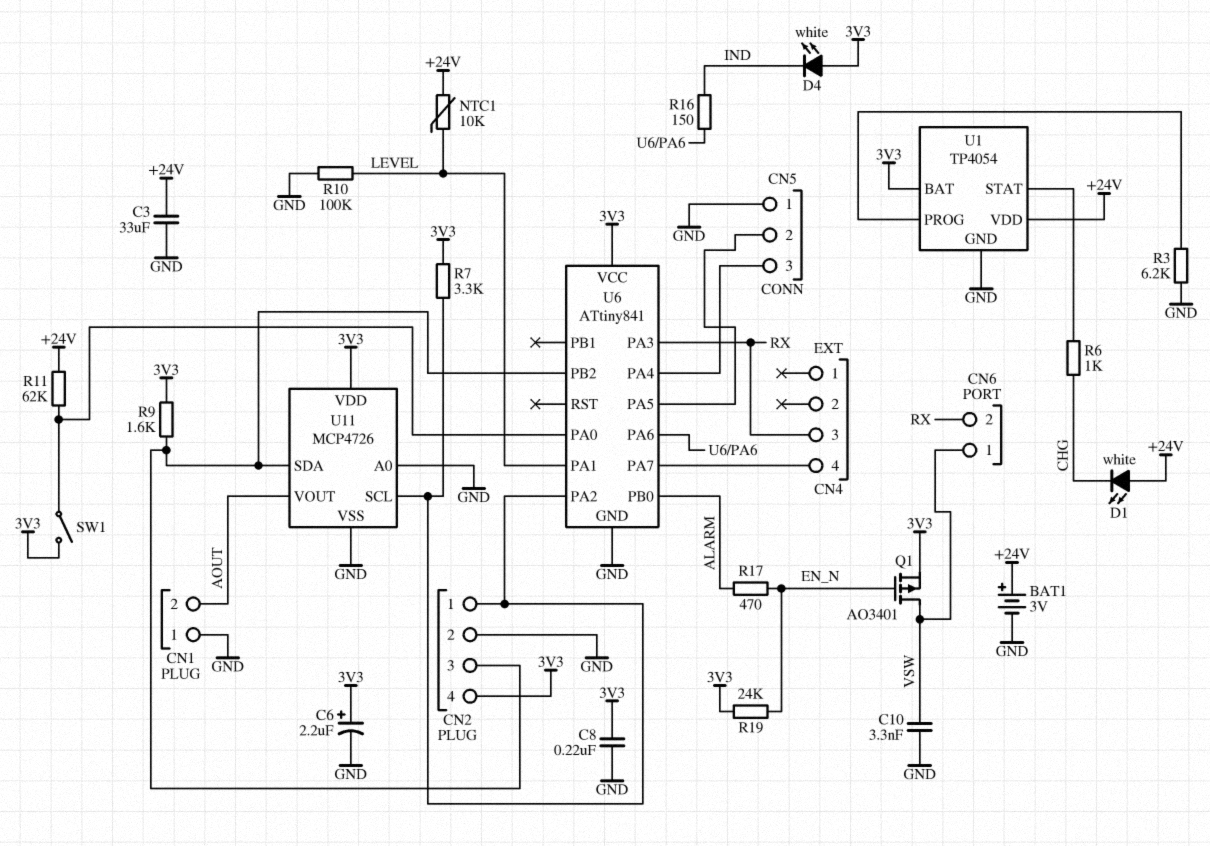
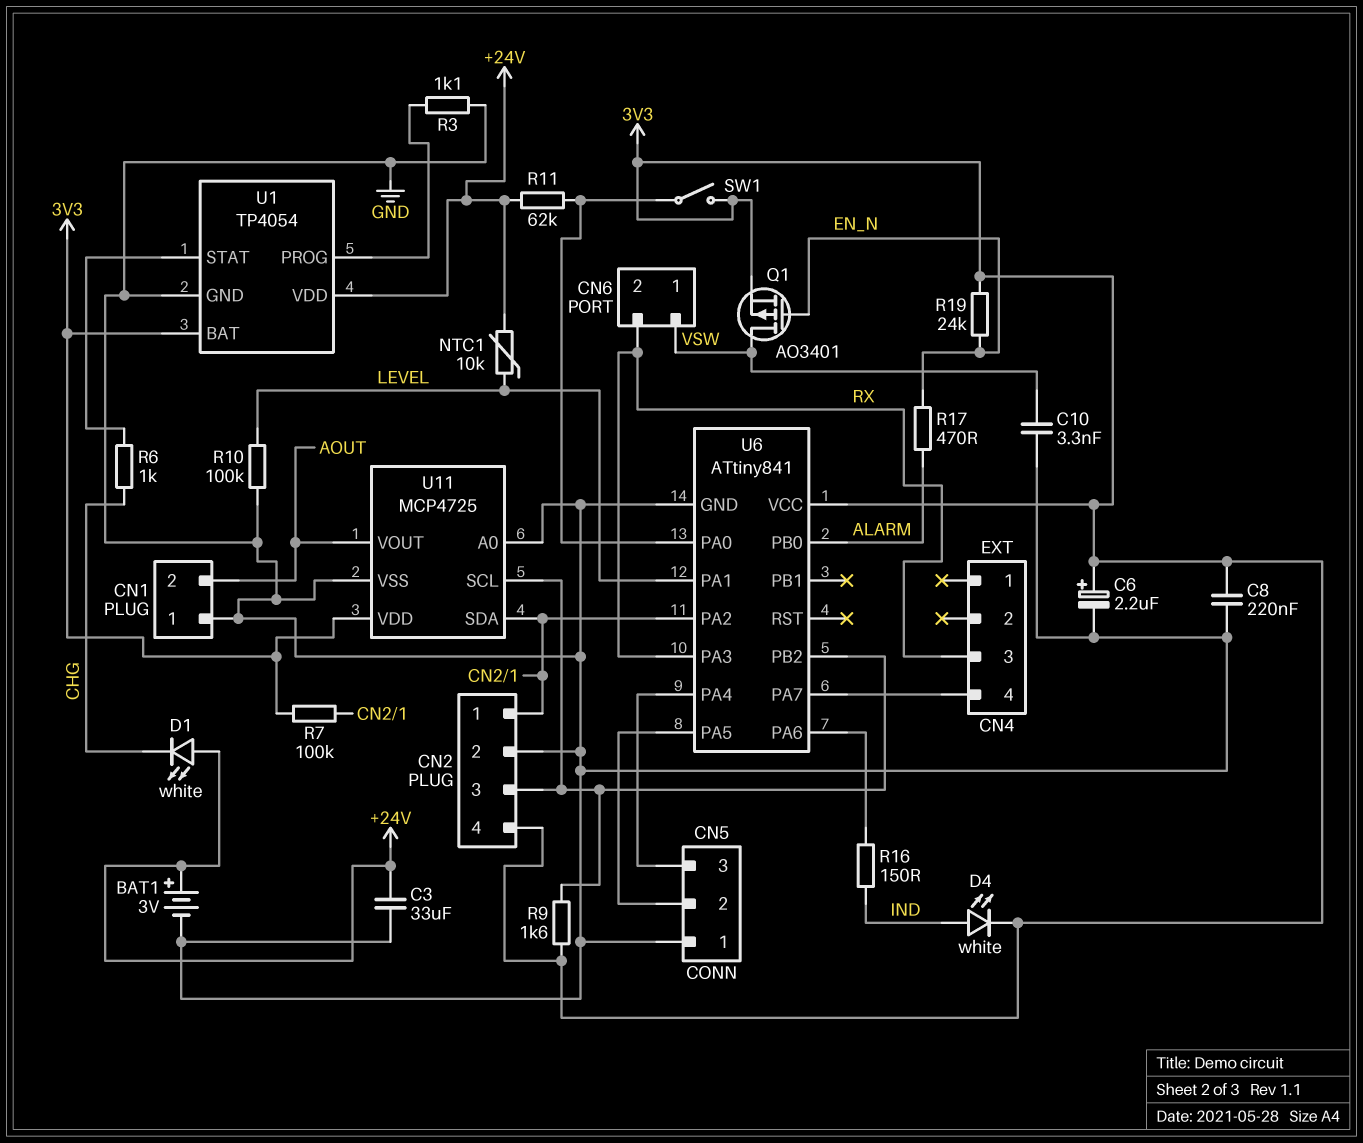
D4: LED white (A 3V3, K IND) -> LED white (A IND, K 3V3)
R3: 6.2k (GND, U1/PROG) -> 1.1k (GND, U1/PROG)
R7: 3.3k (3V3, CN2/1) -> 100k (3V3, CN2/1)
U11: MCP4726 -> MCP4725
U11 pin SCL: CN2/1 -> CN2/3
U11 pin SDA: CN2/3 -> CN2/1

